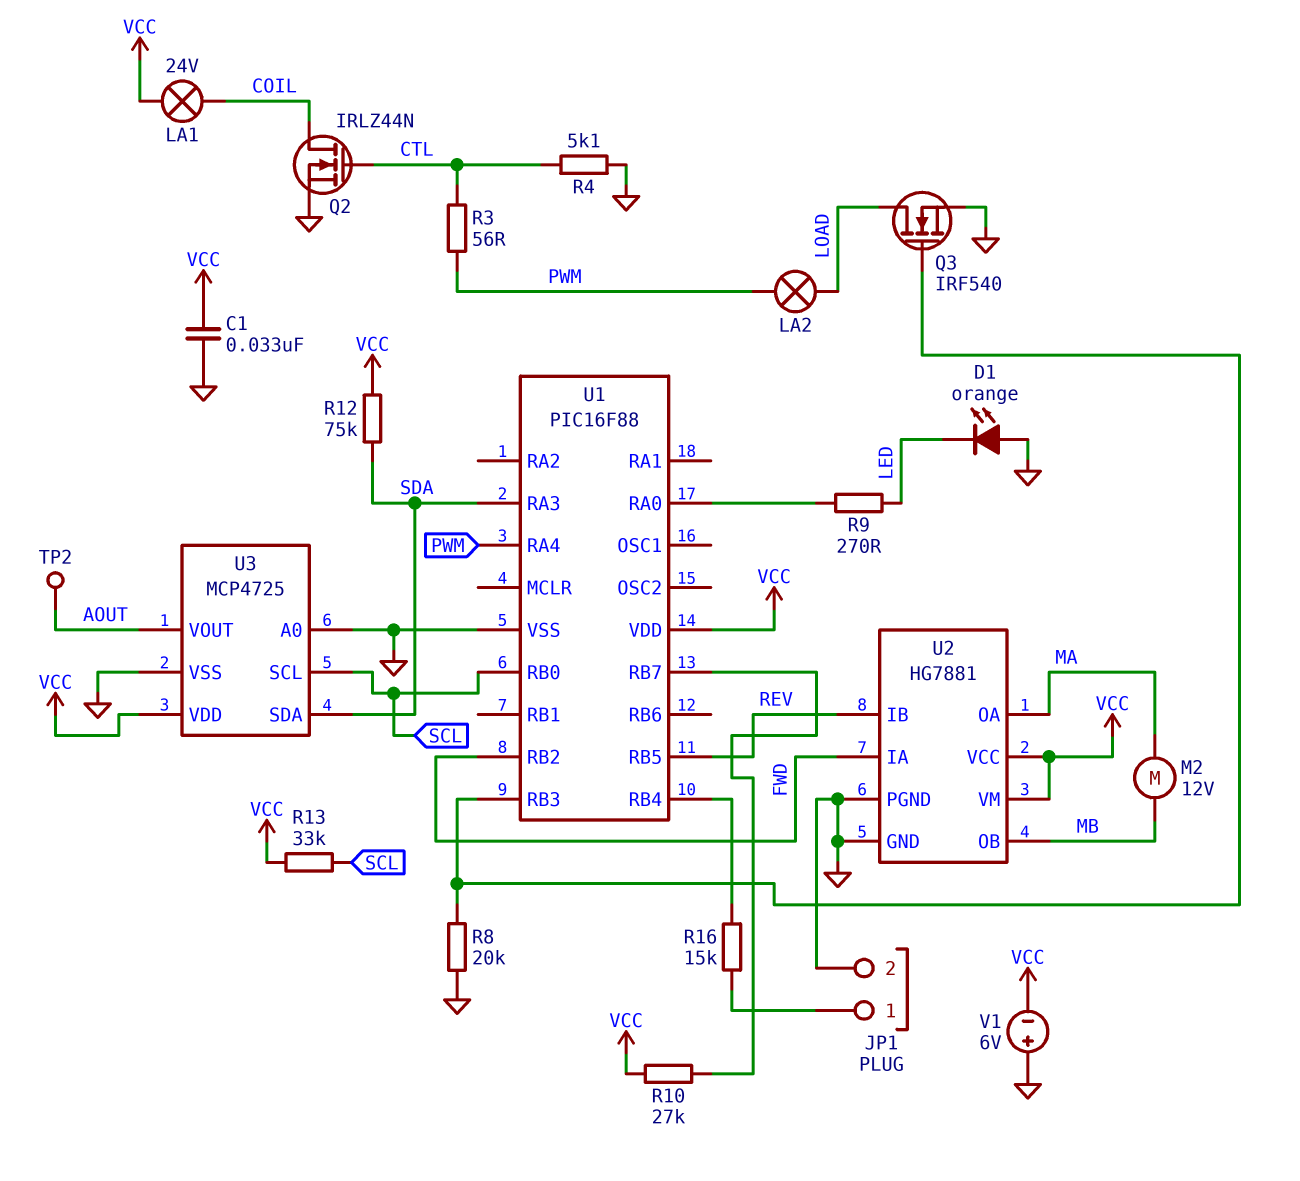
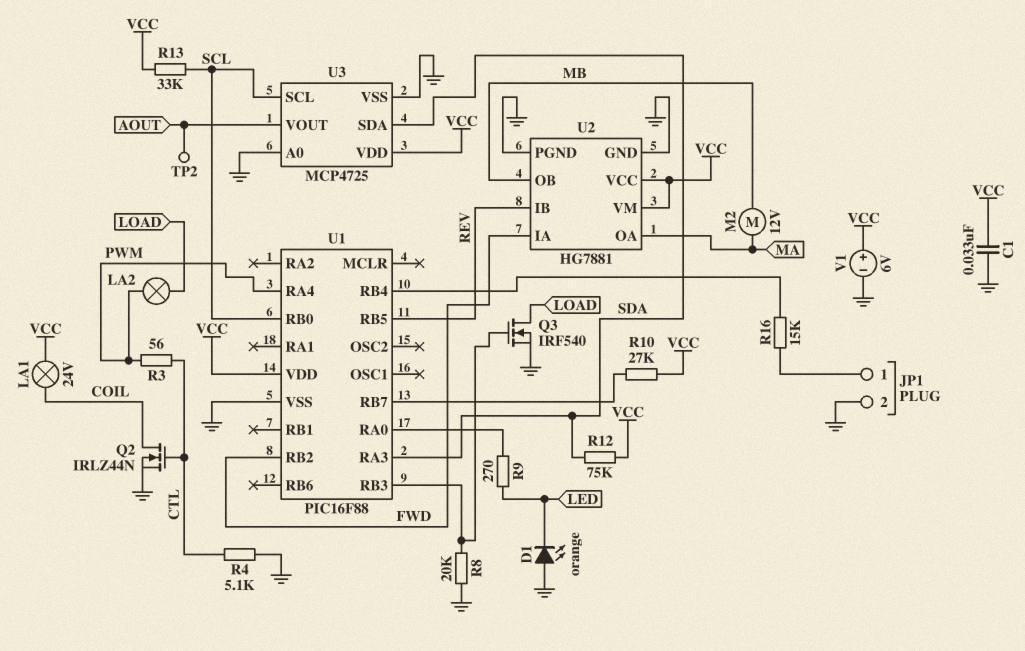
V1: 6V (plus GND, minus VCC) -> 6V (plus VCC, minus GND)

